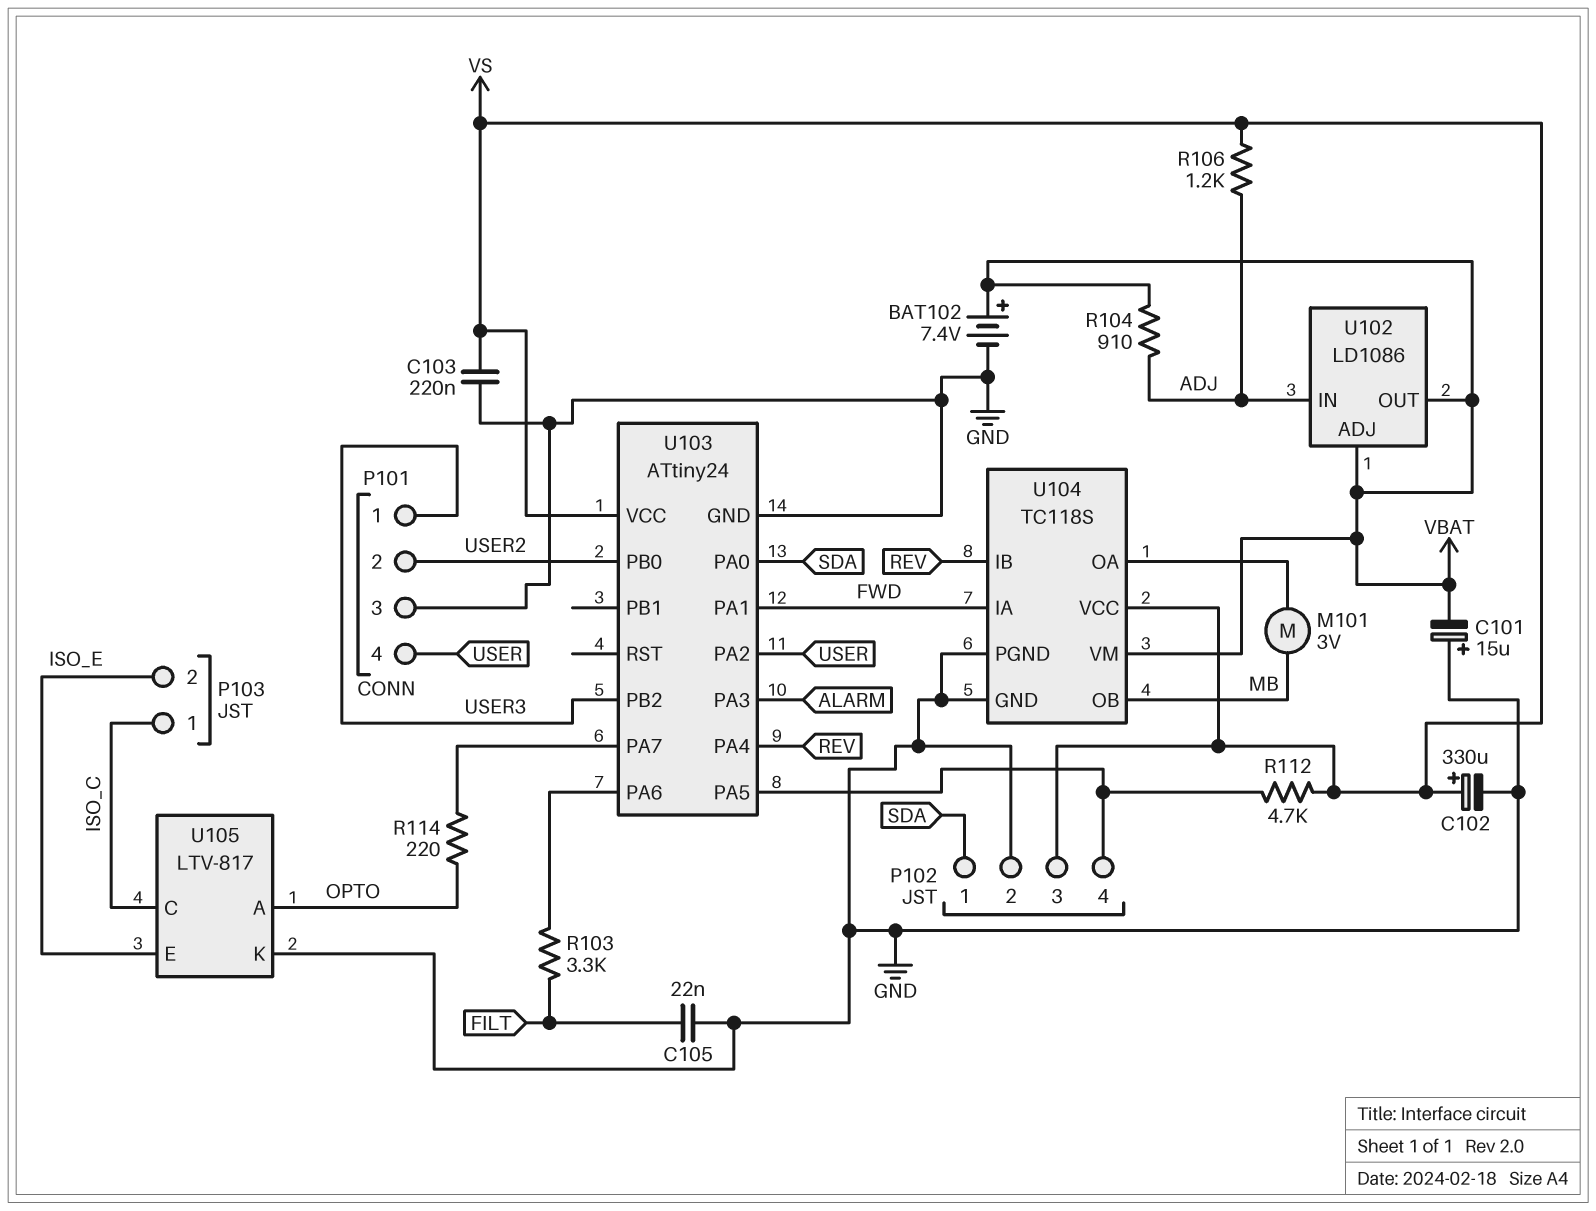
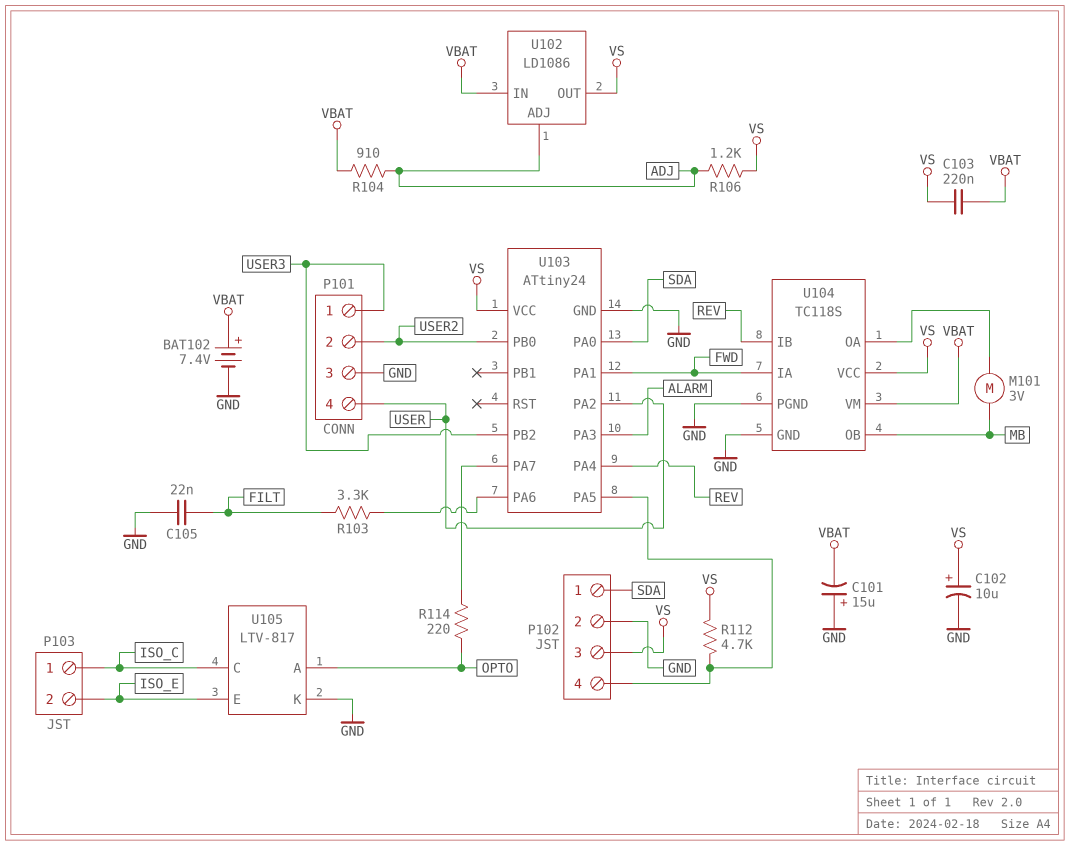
C102: 330uF (plus VS, minus GND) -> 10uF (plus VS, minus GND)
C103: 220nF (GND, VS) -> 220nF (VBAT, VS)
U102 pin ADJ: VBAT -> ADJ
U102 pin IN: ADJ -> VBAT
U102 pin OUT: VBAT -> VS

